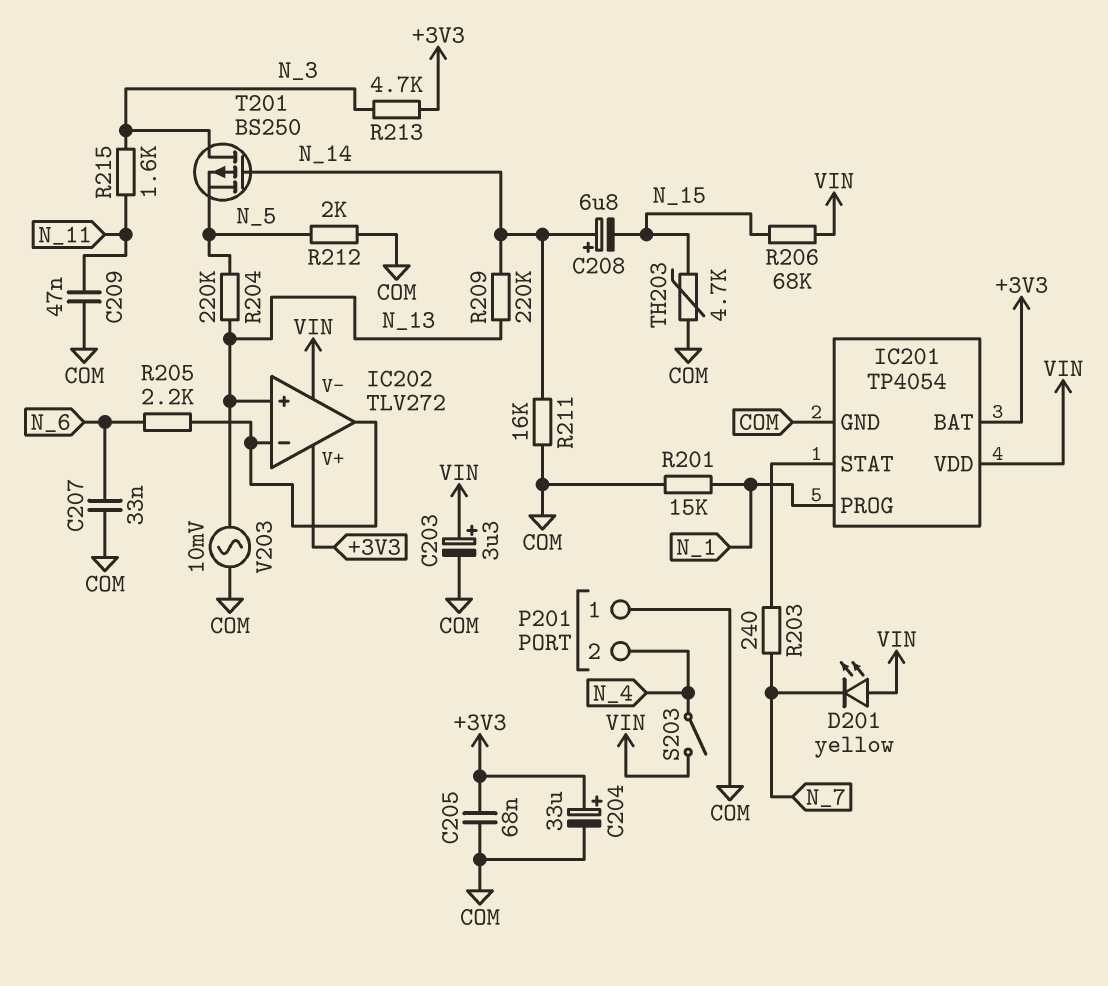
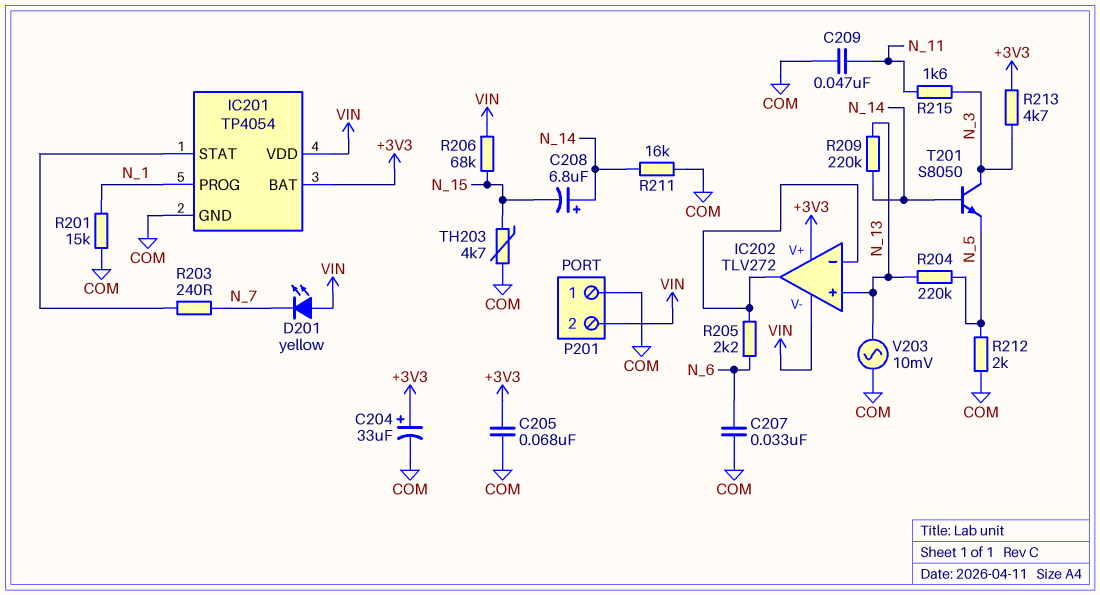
C203: 3.3uF (plus VIN, minus COM) -> none
P201 pin 2: N_4 -> VIN
S203: switch (N_4, VIN) -> none
T201: PMOS BS250 (G N_14, D N_3, S N_5) -> NPN S8050 (B N_14, C N_3, E N_5)

